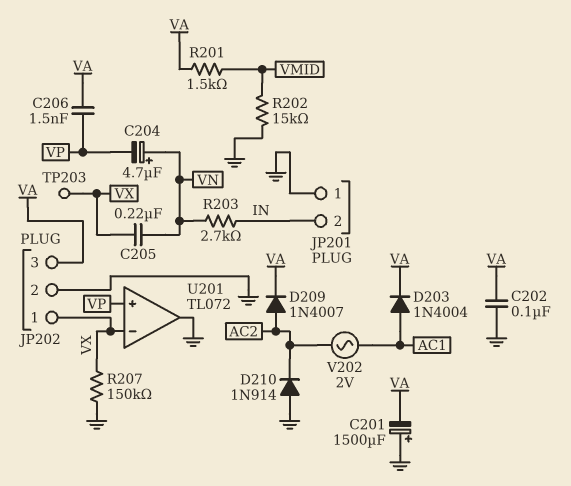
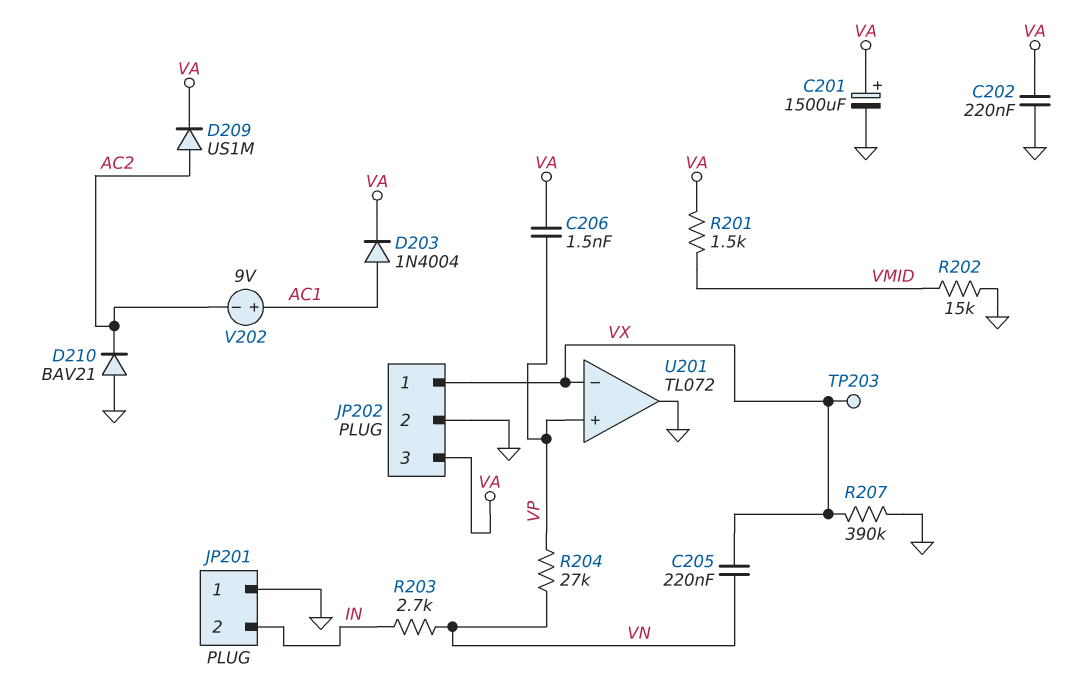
C201: 1500uF (plus GND, minus VA) -> 1500uF (plus VA, minus GND)
C202: 100nF (GND, VA) -> 220nF (GND, VA)
C204: 4.7uF (plus VN, minus VP) -> none
D209: diode 1N4007 (A AC2, K VA) -> diode US1M (A AC2, K VA)
D210: diode 1N914 (A GND, K AC2) -> diode BAV21 (A GND, K AC2)
R204: none -> 27k (VN, VP)
R207: 150k (GND, VX) -> 390k (GND, VX)
V202: AC 2V (AC1, AC2) -> 9V (plus AC1, minus AC2)

